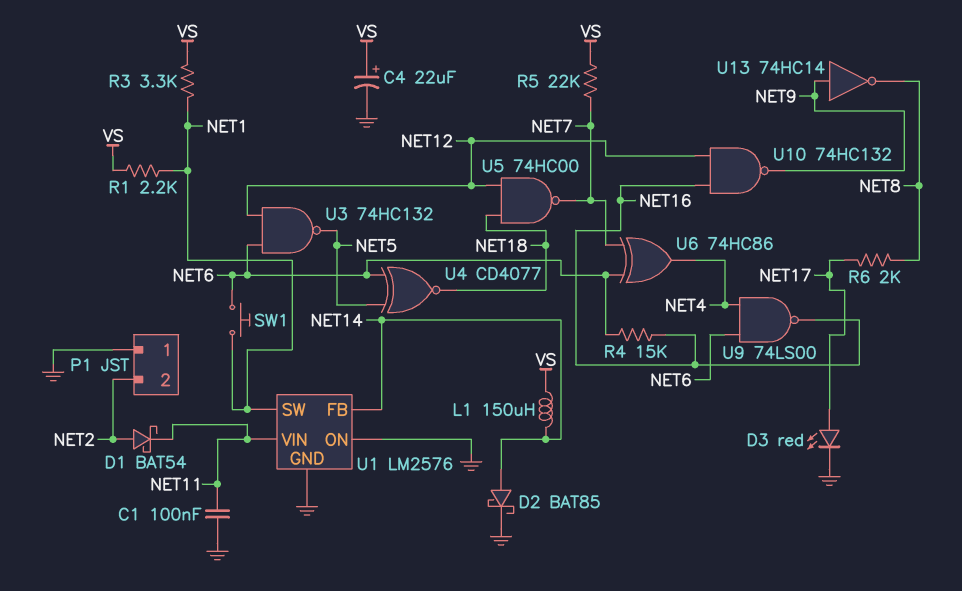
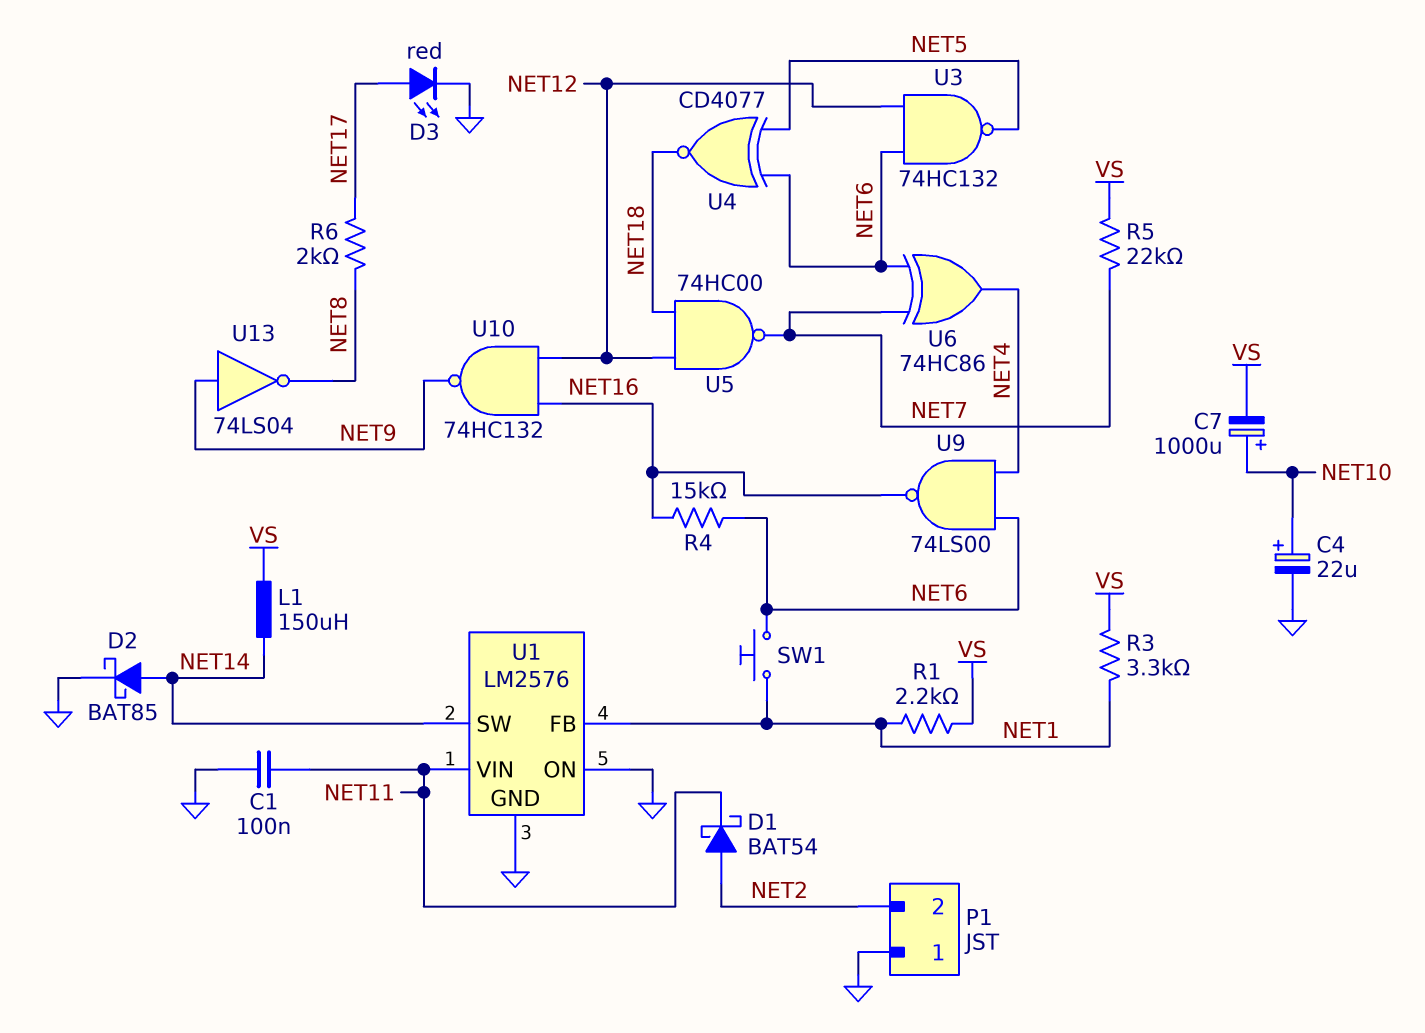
C4: 22uF (plus VS, minus GND) -> 22uF (plus NET10, minus GND)
C7: none -> 1000uF (plus NET10, minus VS)
U1 pin FB: NET14 -> NET1
U1 pin SW: NET1 -> NET14
U13: NOT 74HC14 (in NET9, out NET8) -> NOT 74LS04 (in NET9, out NET8)

